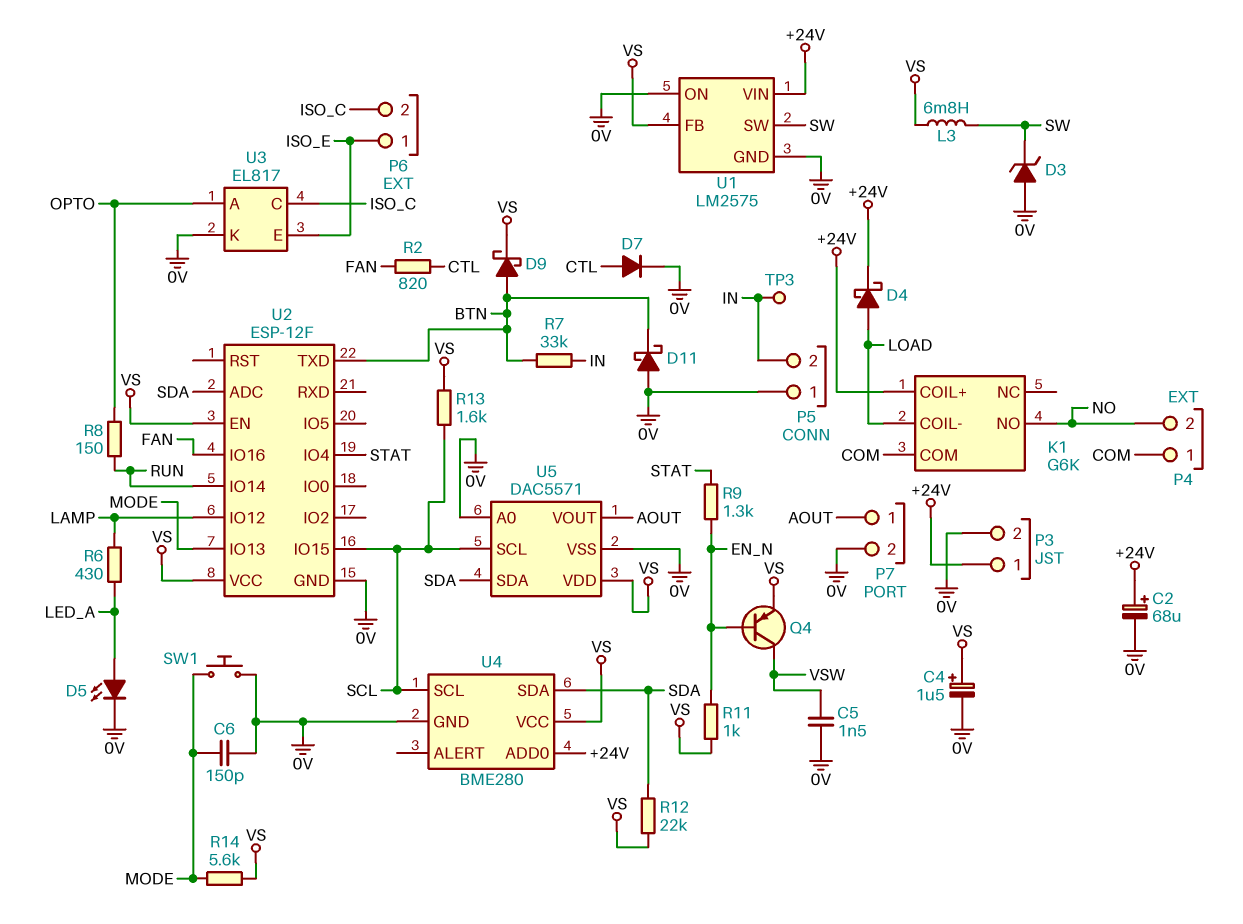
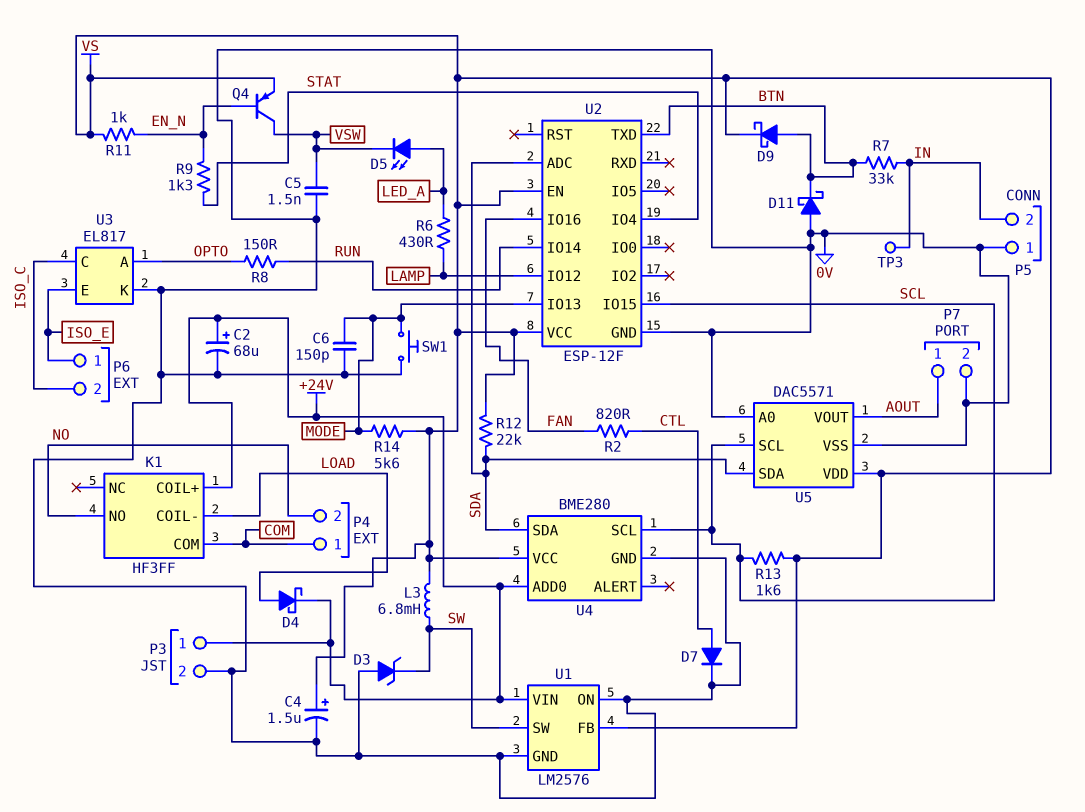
D5: LED (A LED_A, K 0V) -> LED (A LED_A, K VSW)
K1: G6K -> HF3FF
U1: LM2575 -> LM2576

